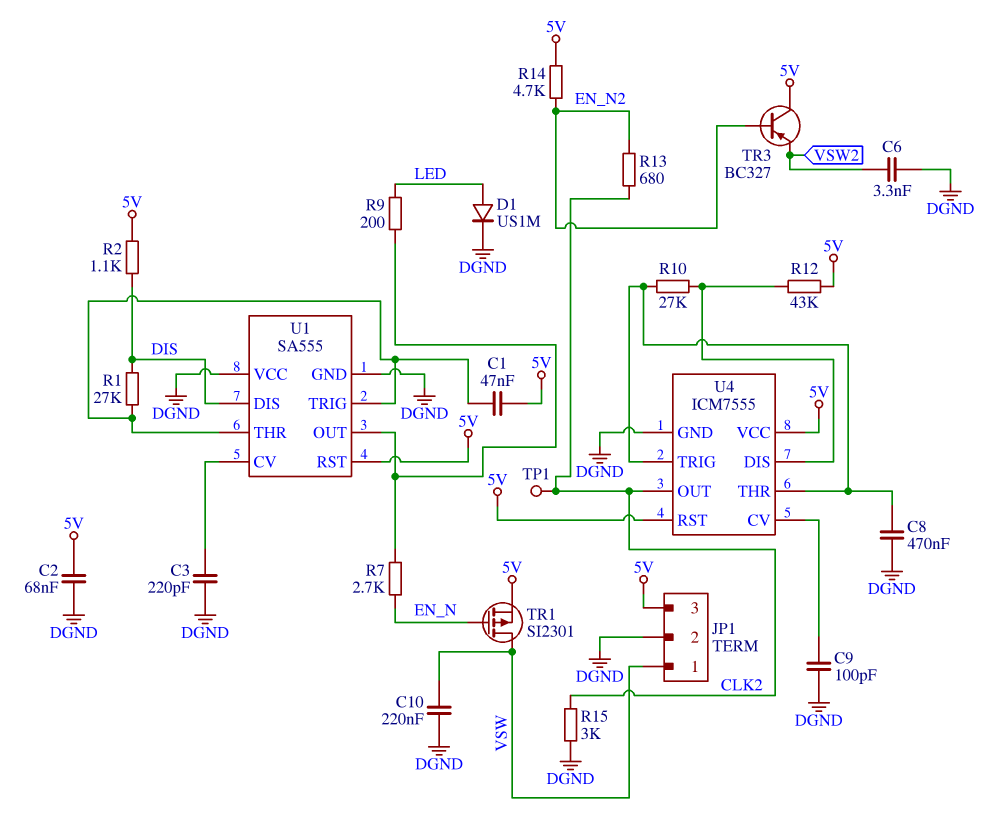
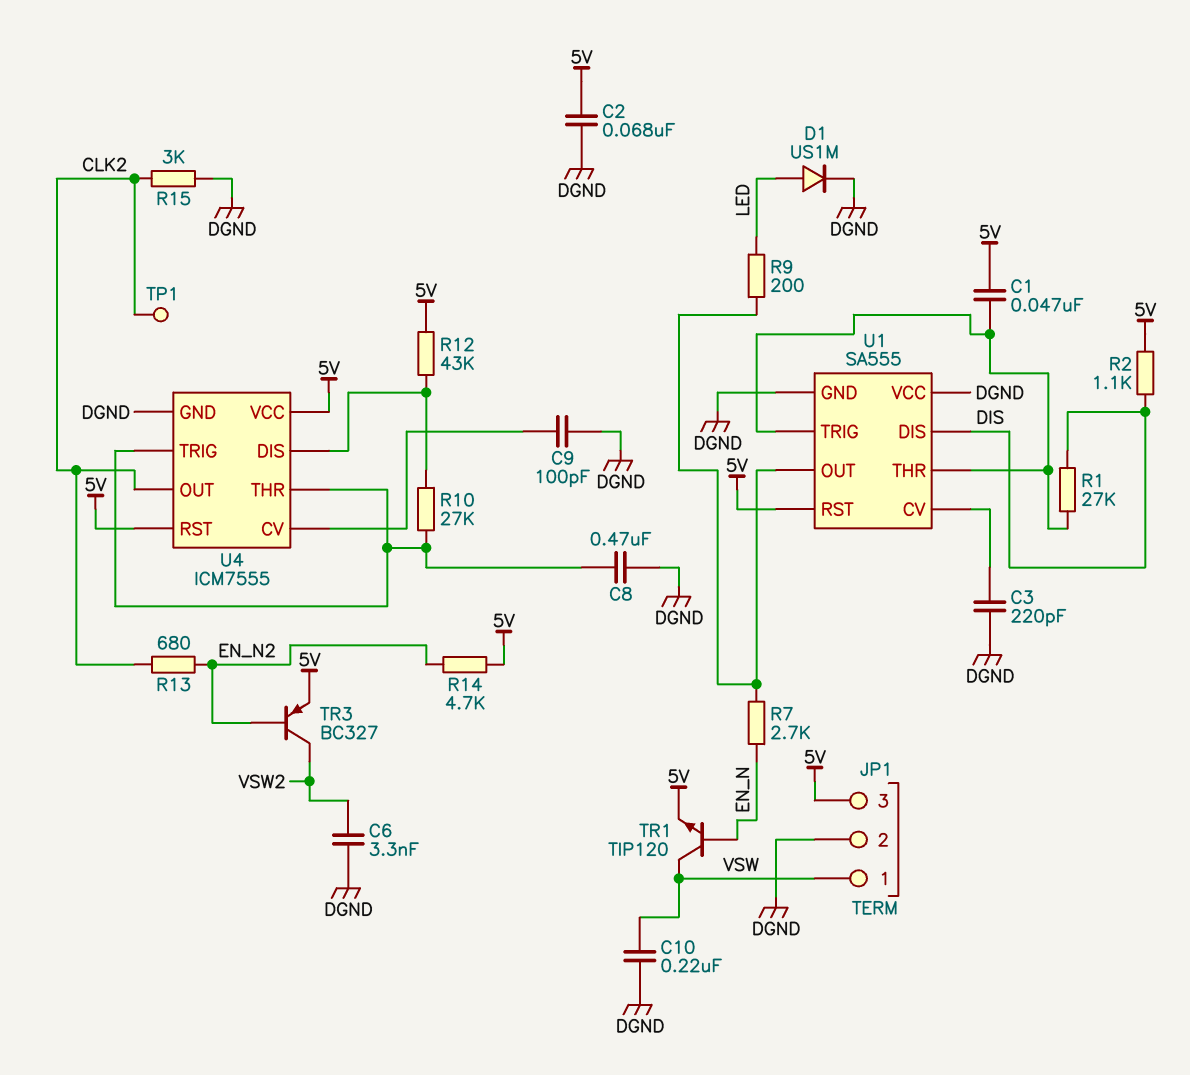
TR1: PMOS SI2301 (G EN_N, D VSW, S 5V) -> NPN TIP120 (B EN_N, C VSW, E 5V)
TR3: PNP BC327 (B EN_N2, C 5V, E VSW2) -> PNP BC327 (B EN_N2, C VSW2, E 5V)

